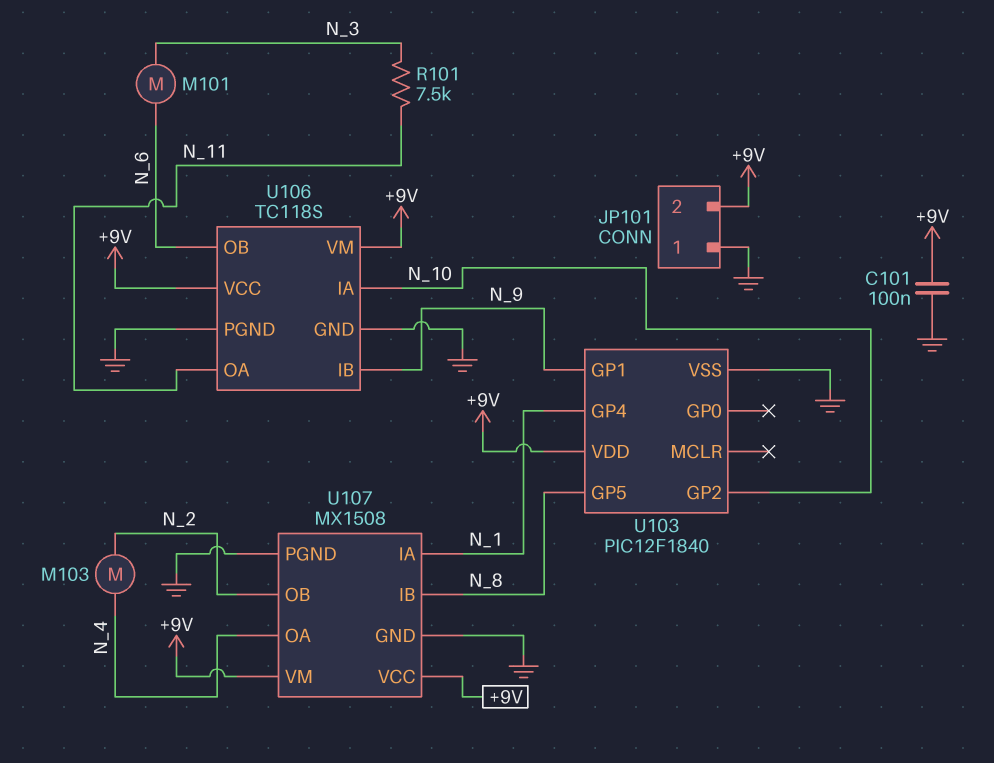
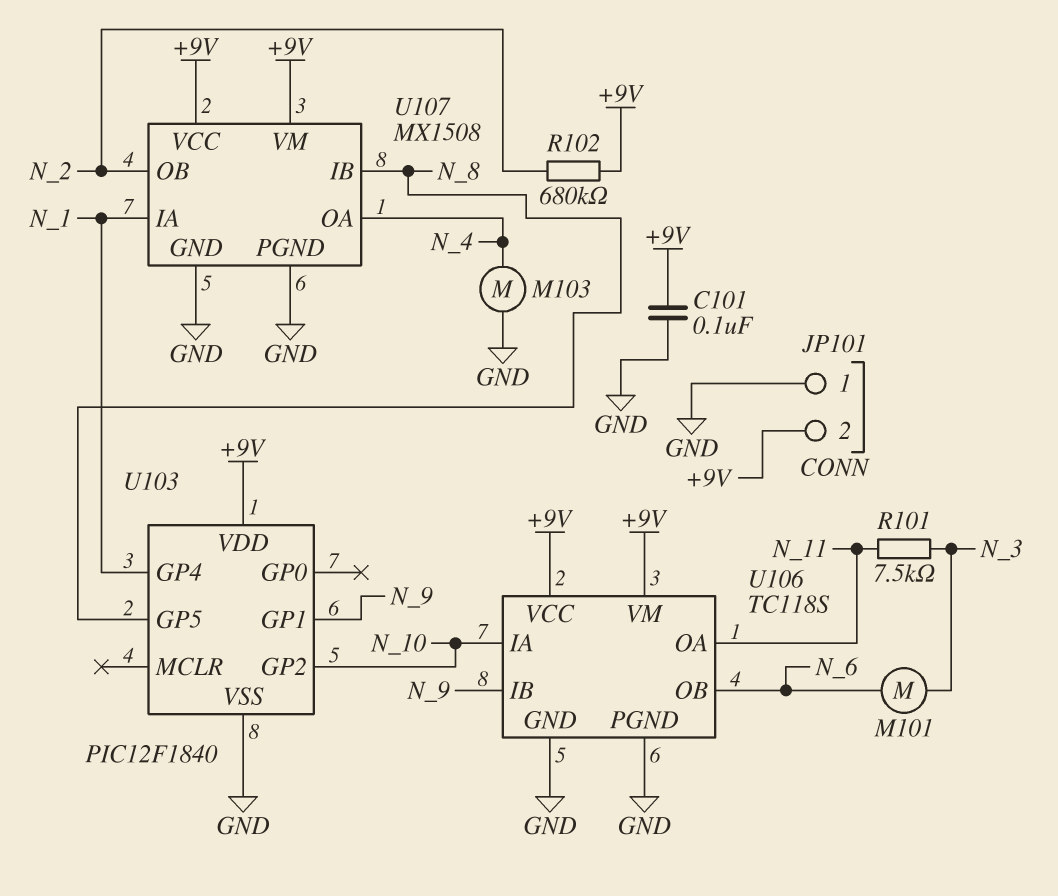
M103: motor (N_2, N_4) -> motor (GND, N_4)
R102: none -> 680k (+9V, N_2)

